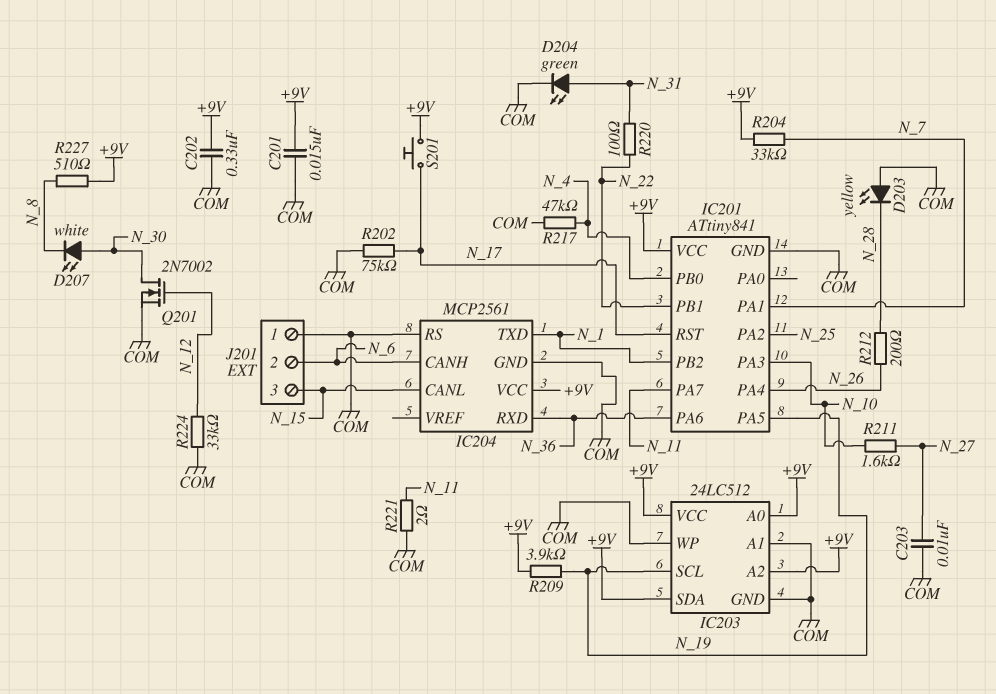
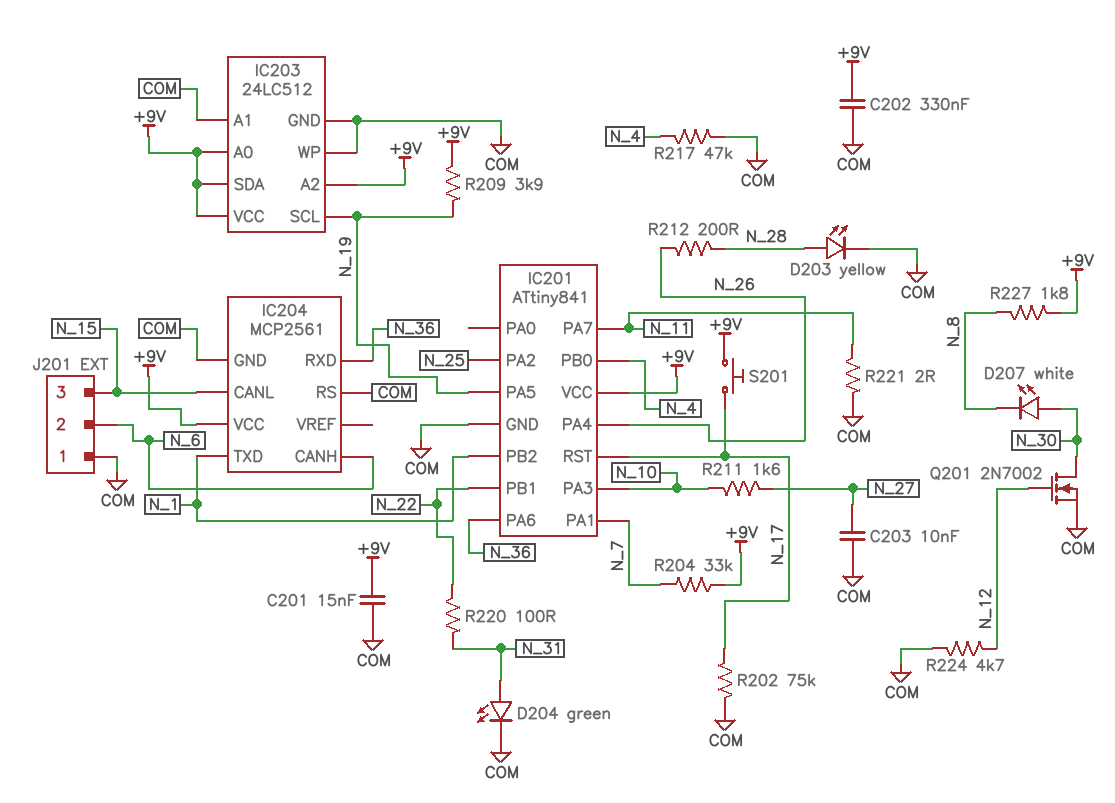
D203: LED yellow (A COM, K N_28) -> LED yellow (A N_28, K COM)
R224: 33k (COM, N_12) -> 4.7k (COM, N_12)
R227: 510 (+9V, N_8) -> 1.8k (+9V, N_8)

